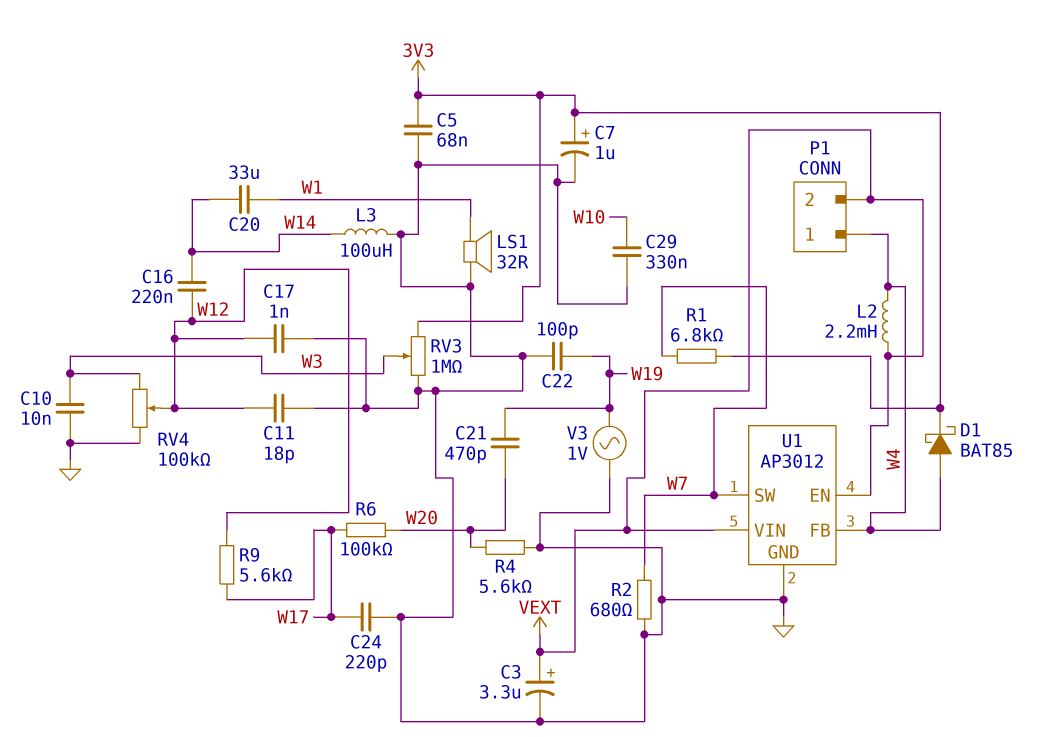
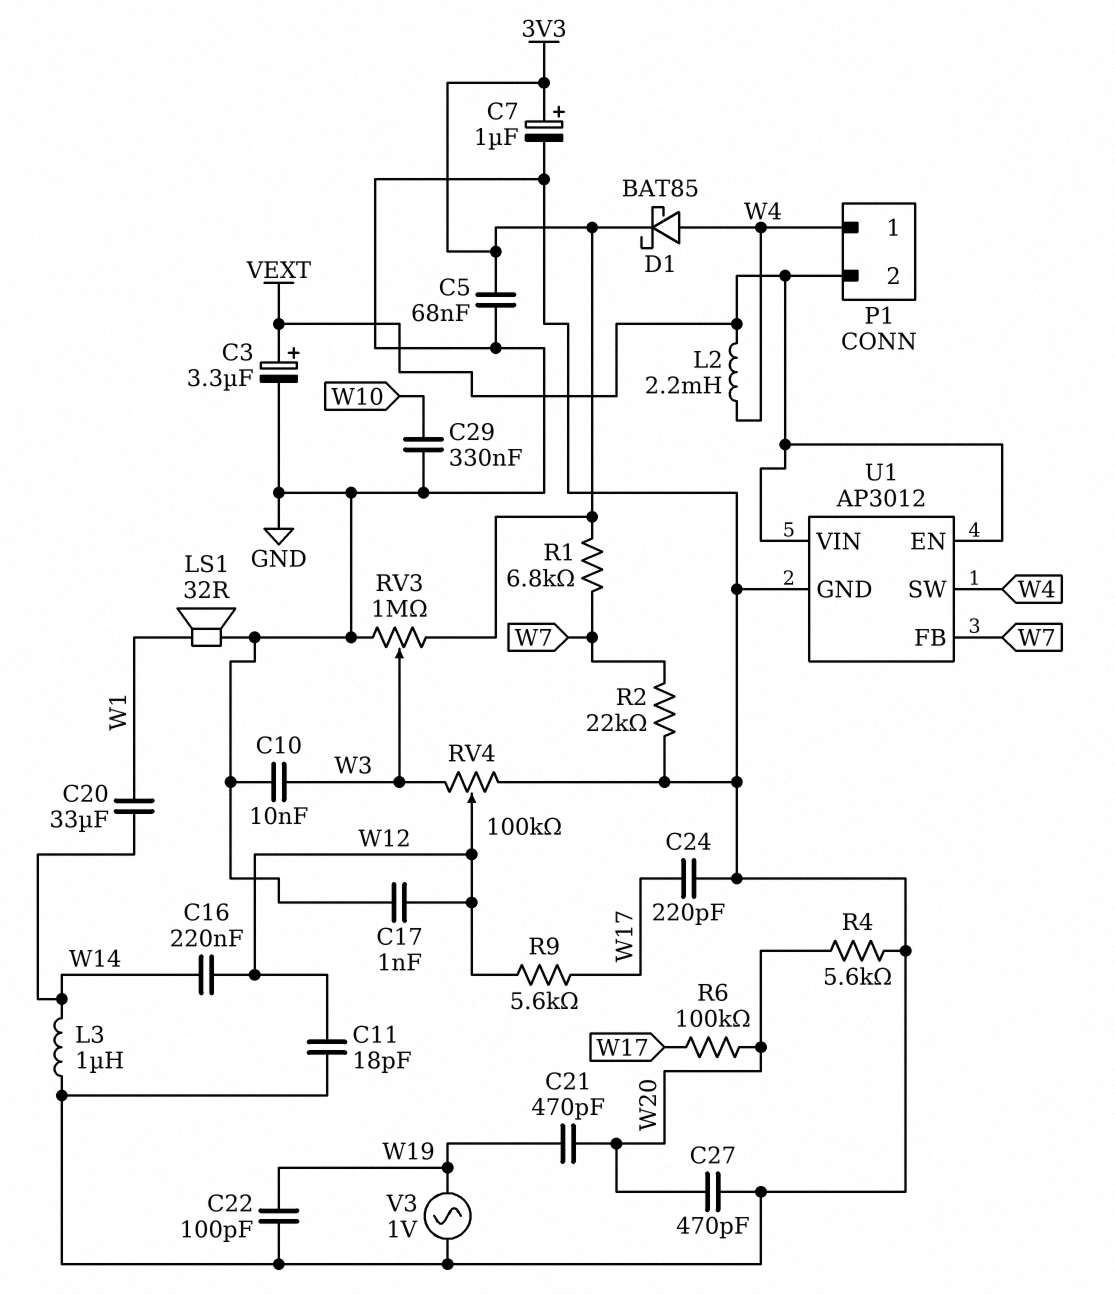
C27: none -> 470pF (GND, W20)
L3: 100uH (GND, W14) -> 1uH (GND, W14)
R2: 680 (GND, W7) -> 22k (GND, W7)
U1 pin FB: W4 -> W7
U1 pin SW: W7 -> W4

